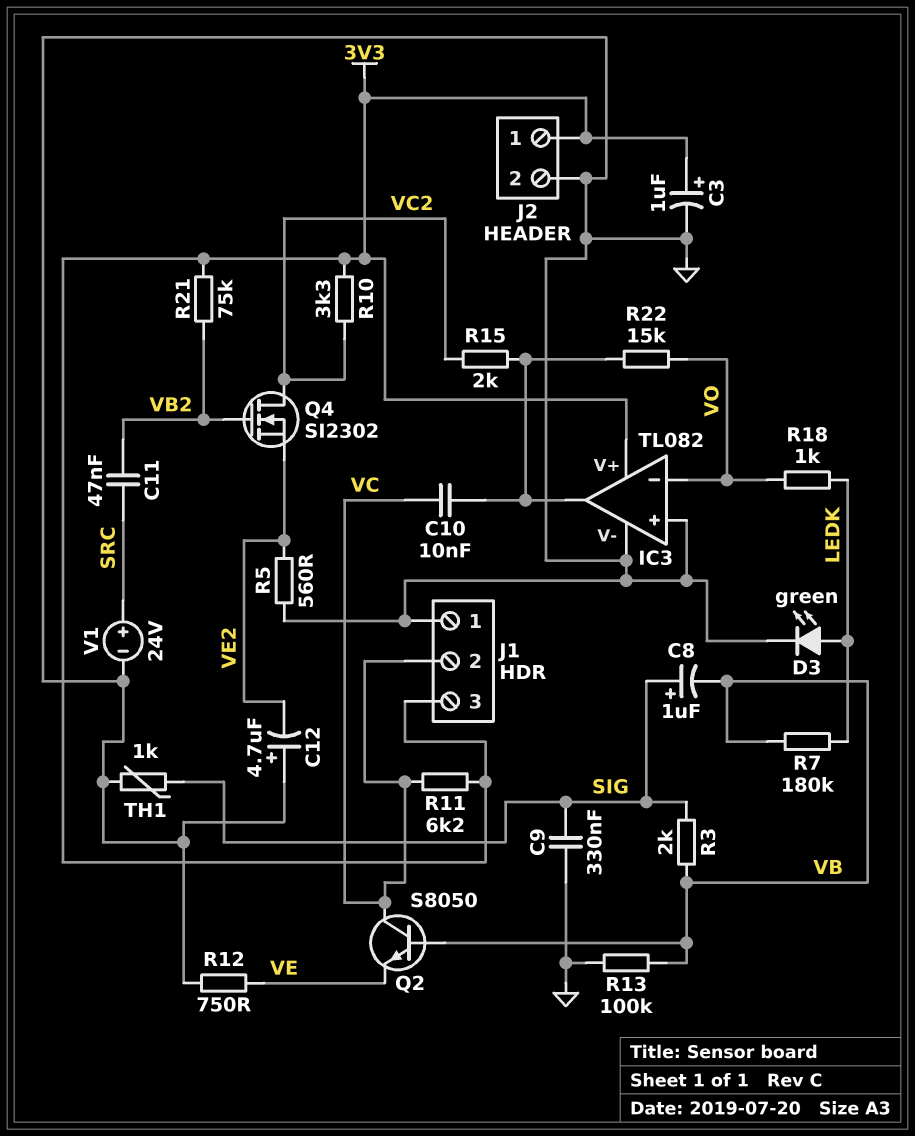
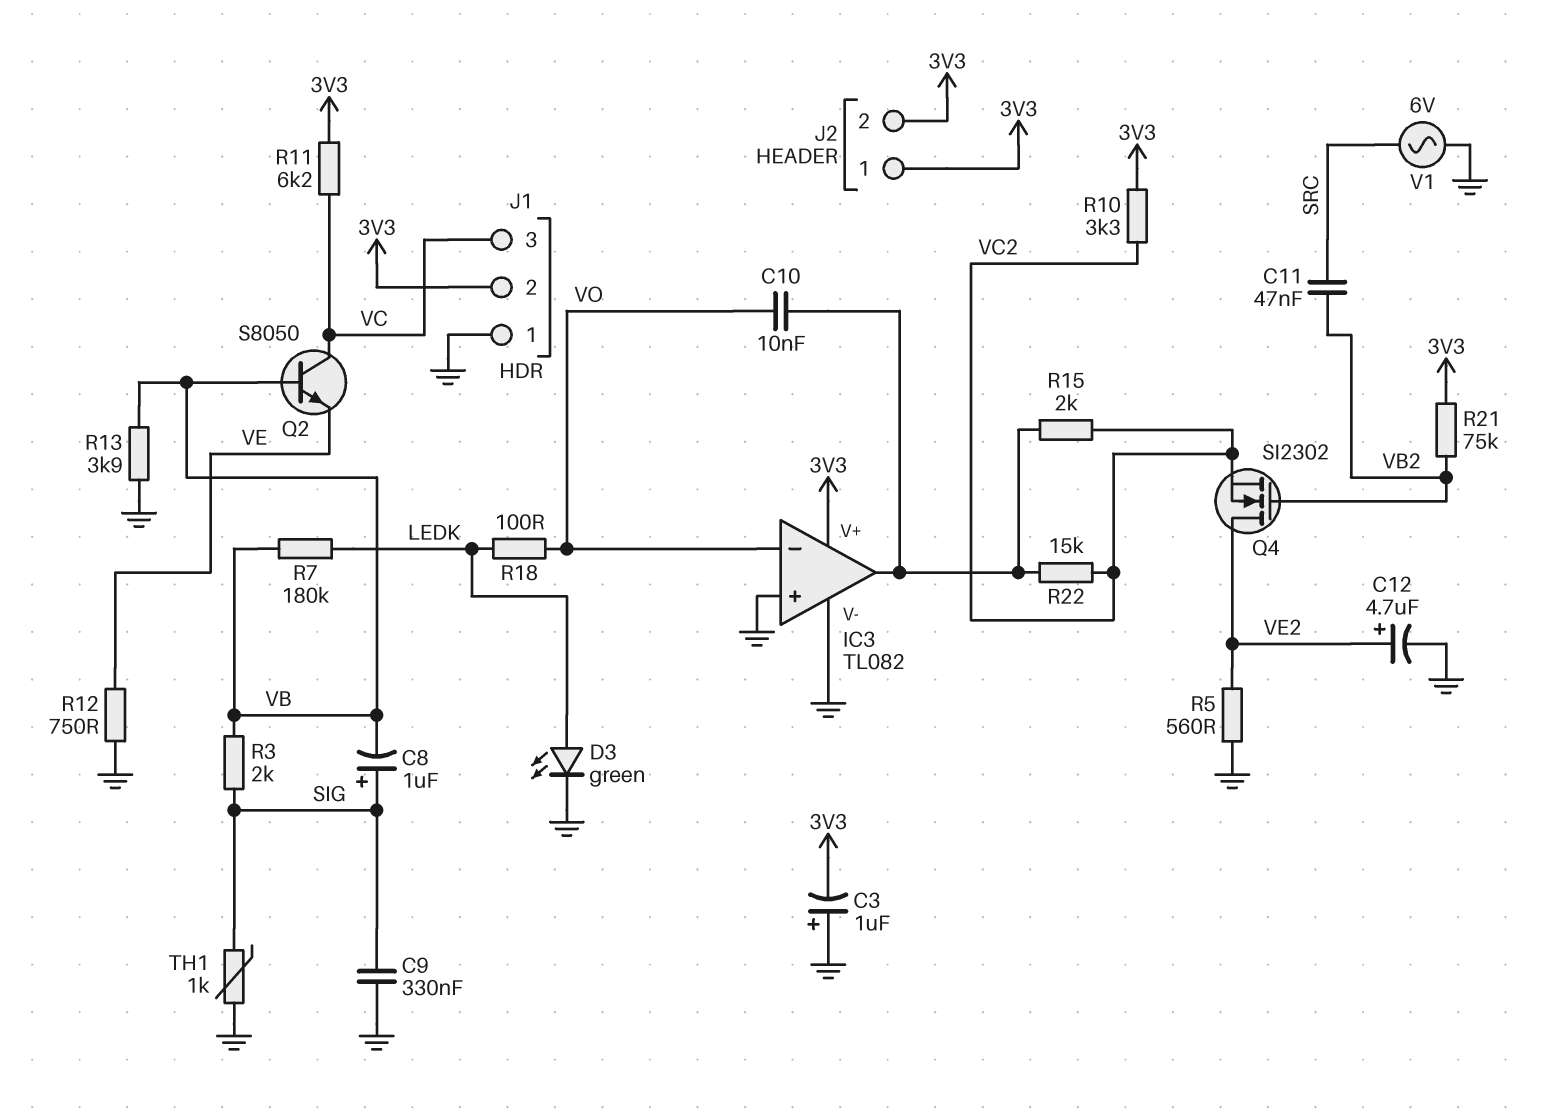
C3: 1uF (plus 3V3, minus GND) -> 1uF (plus GND, minus 3V3)
C10: 10nF (IC3/out, VC) -> 10nF (IC3/out, VO)
C12: 4.7uF (plus GND, minus VE2) -> 4.7uF (plus VE2, minus GND)
J1 pin 2: VC -> 3V3
J1 pin 3: 3V3 -> VC
J2 pin 2: GND -> 3V3
Q4: NMOS SI2302 (G VB2, D VC2, S VE2) -> NMOS SI2302 (G VB2, D VE2, S VC2)
R13: 100k (GND, VB) -> 3.9k (GND, VB)
R18: 1k (LEDK, VO) -> 100 (LEDK, VO)
R22: 15k (IC3/out, VO) -> 15k (IC3/out, VC2)
V1: 24V (plus SRC, minus GND) -> AC 6V (GND, SRC)

